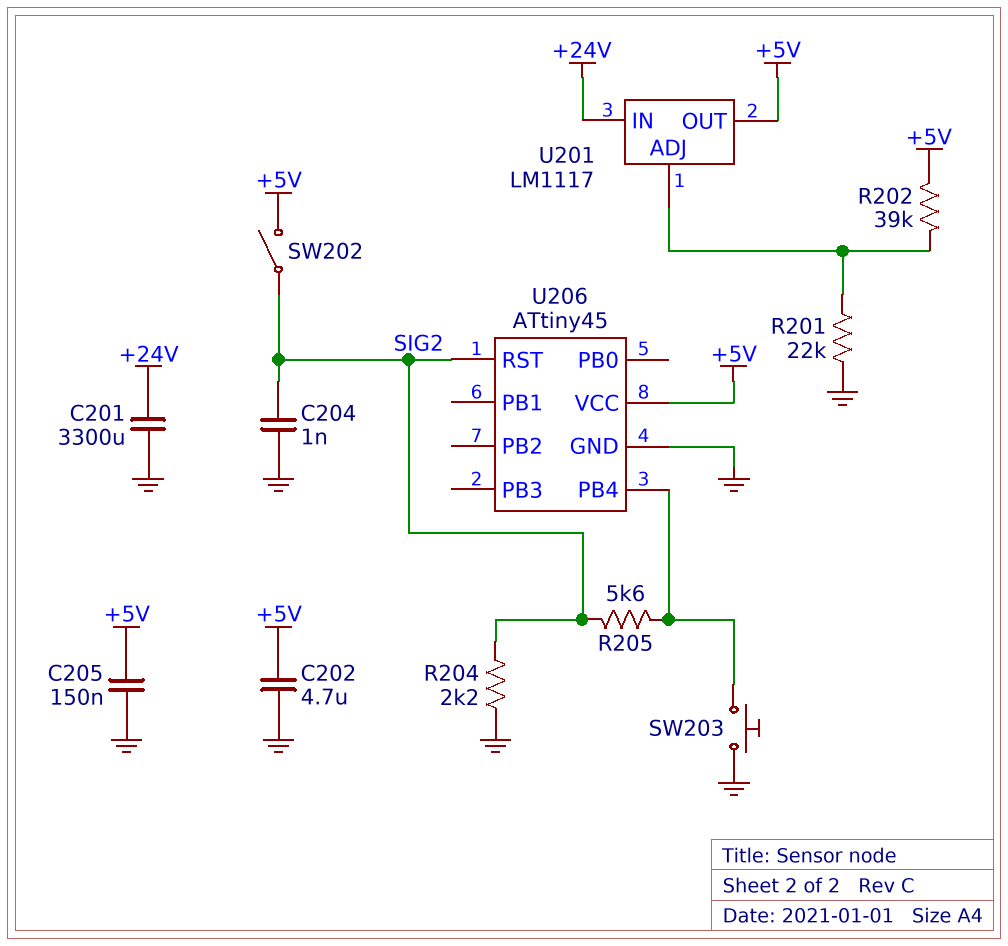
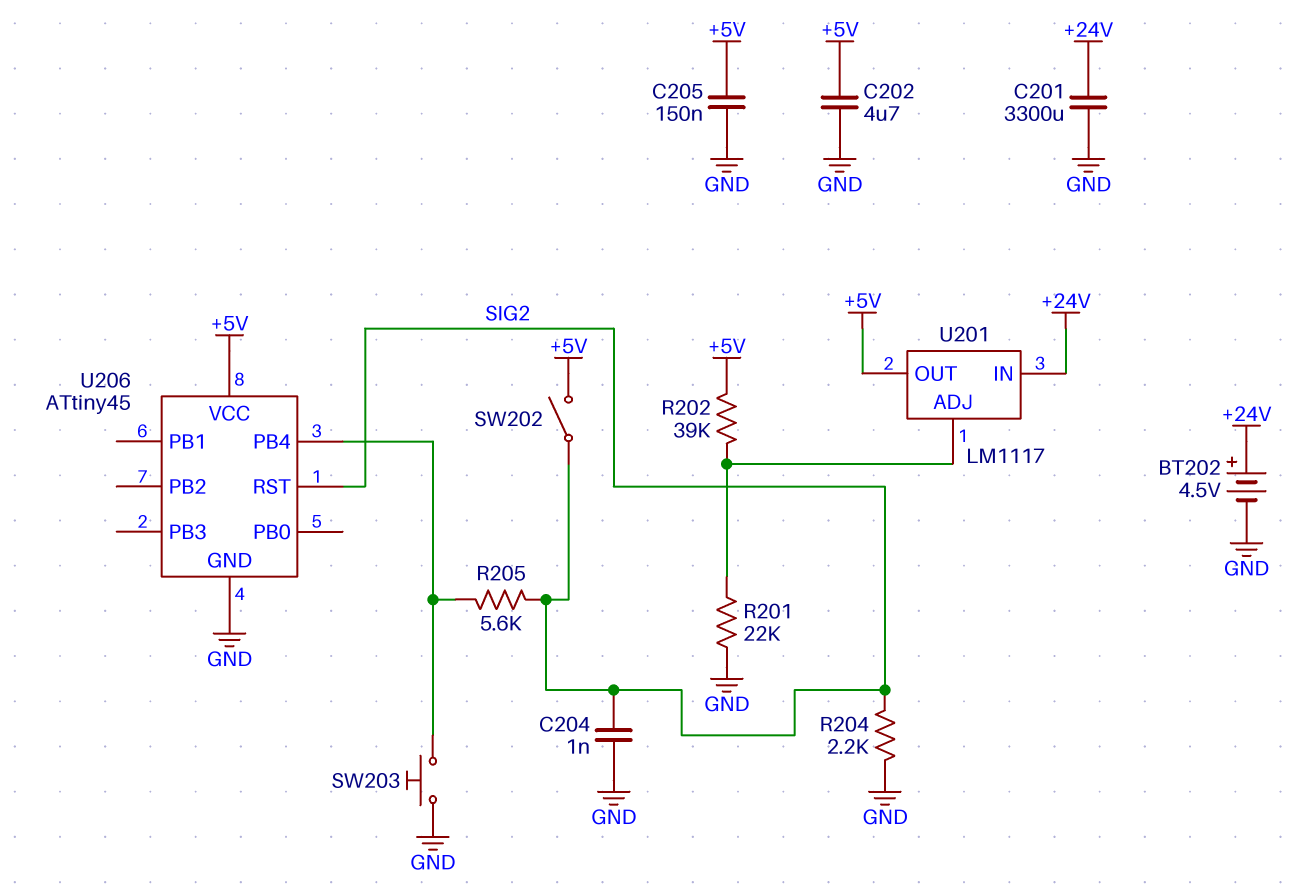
BT202: none -> 4.5V (plus +24V, minus GND)

